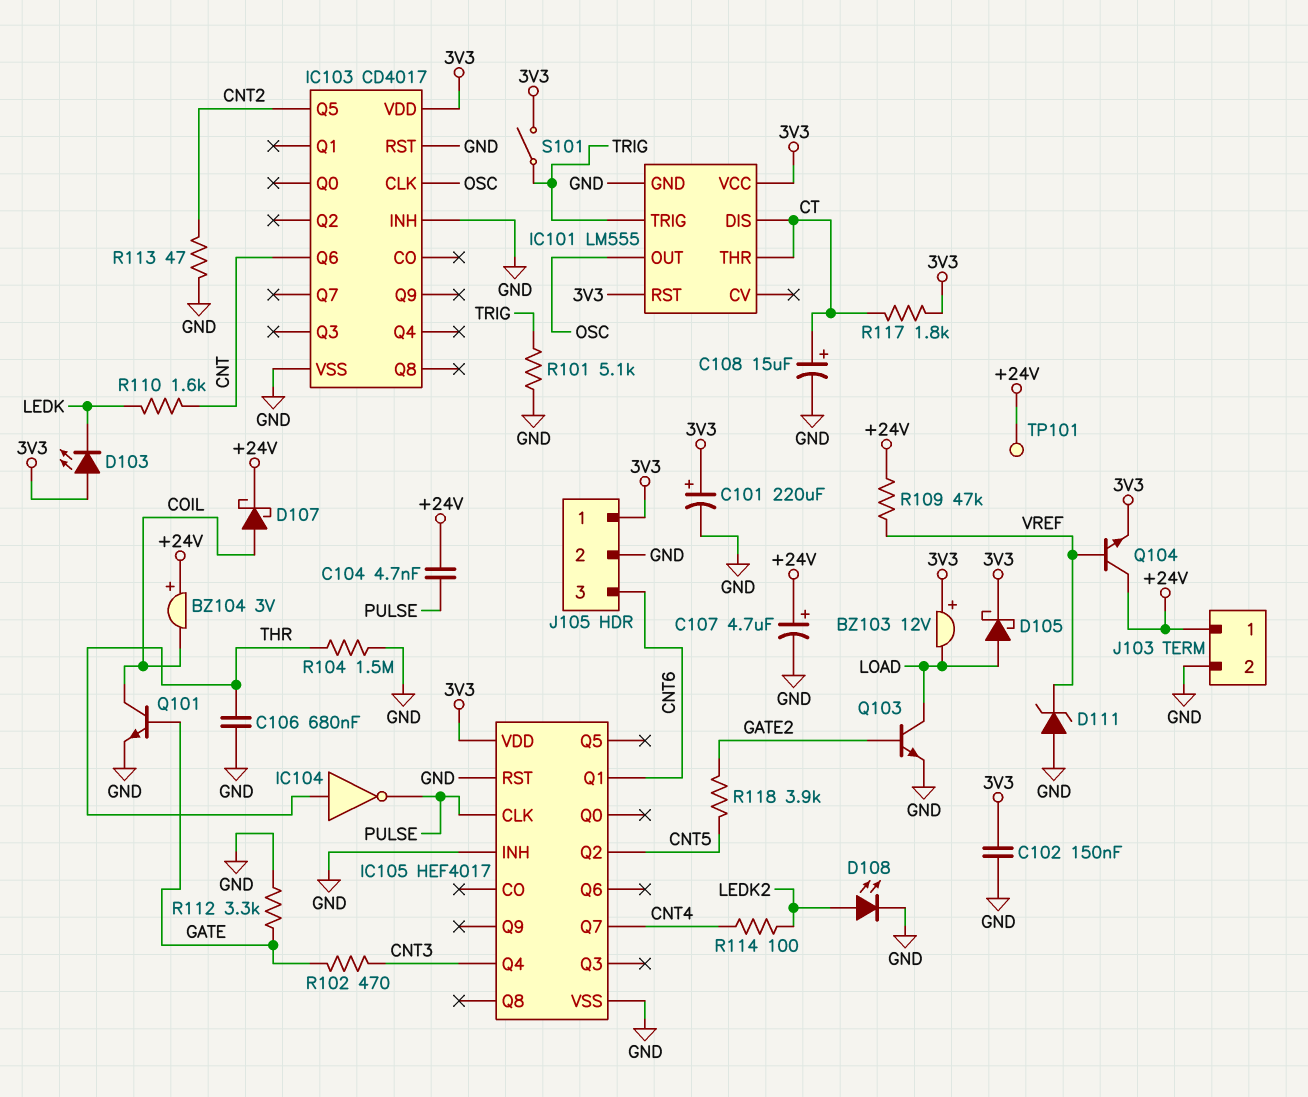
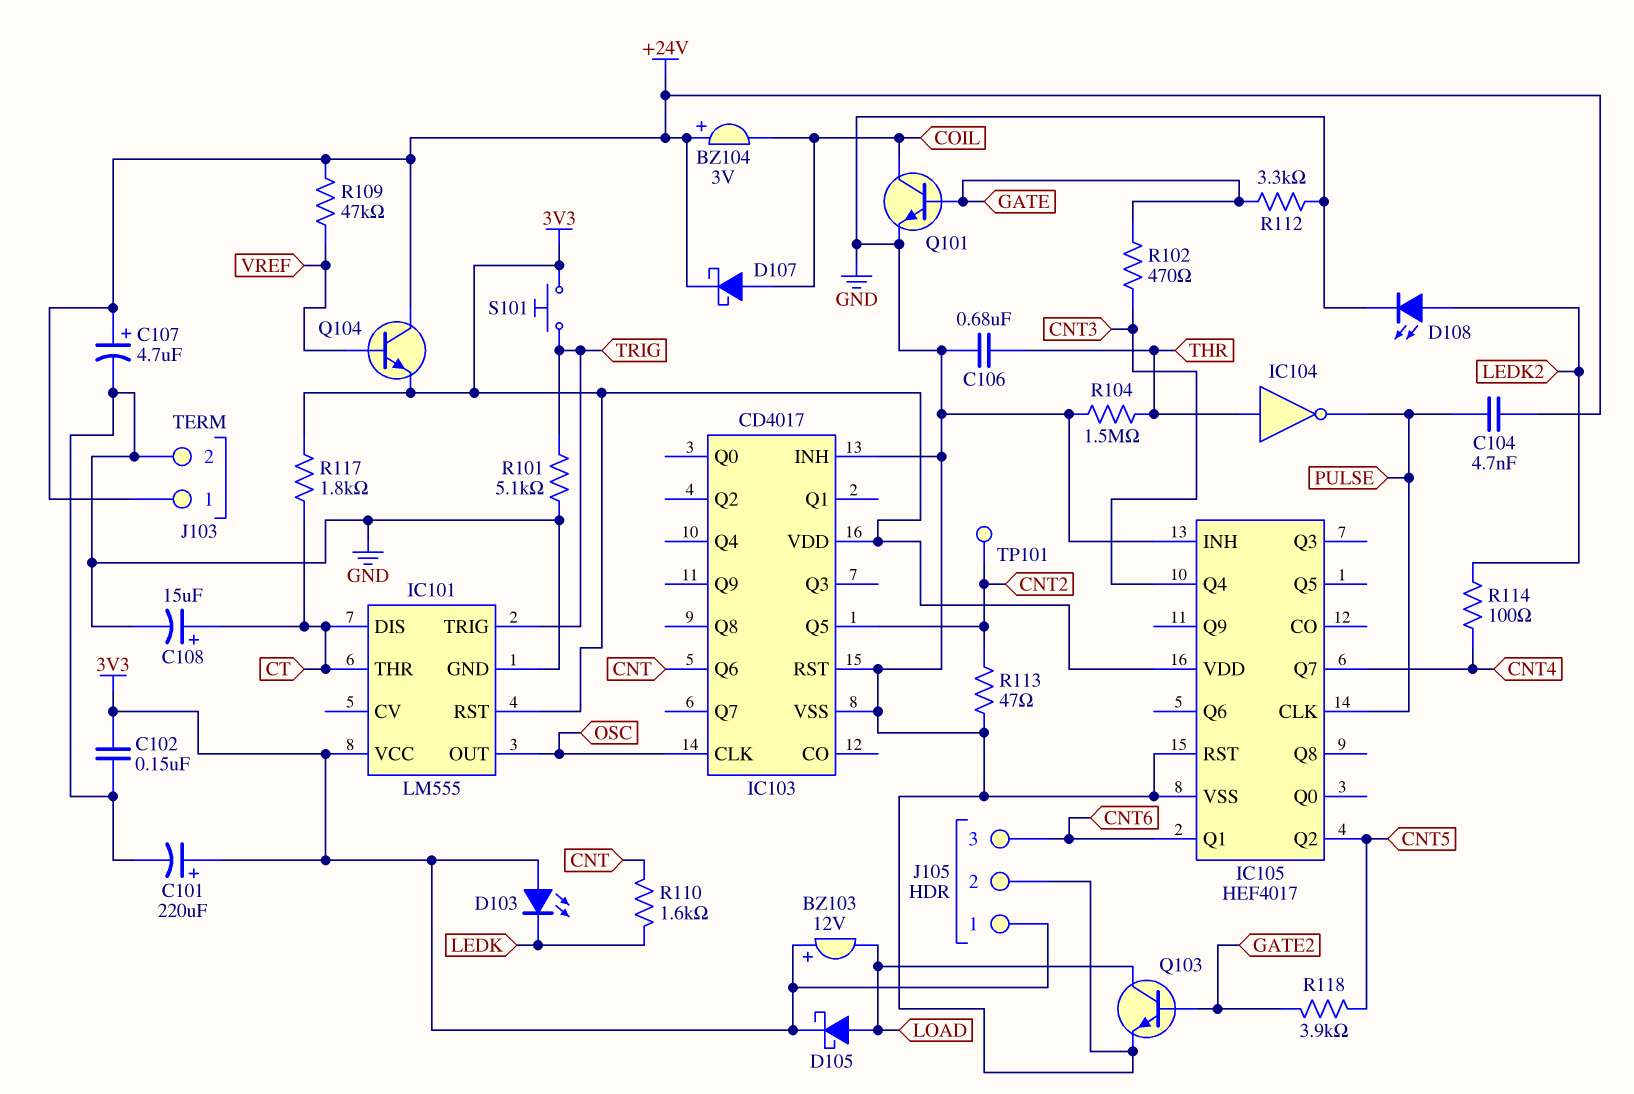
D111: zener (A GND, K VREF) -> none
S101: switch (3V3, TRIG) -> button (3V3, TRIG)
TP101: test point (+24V) -> test point (CNT2)

